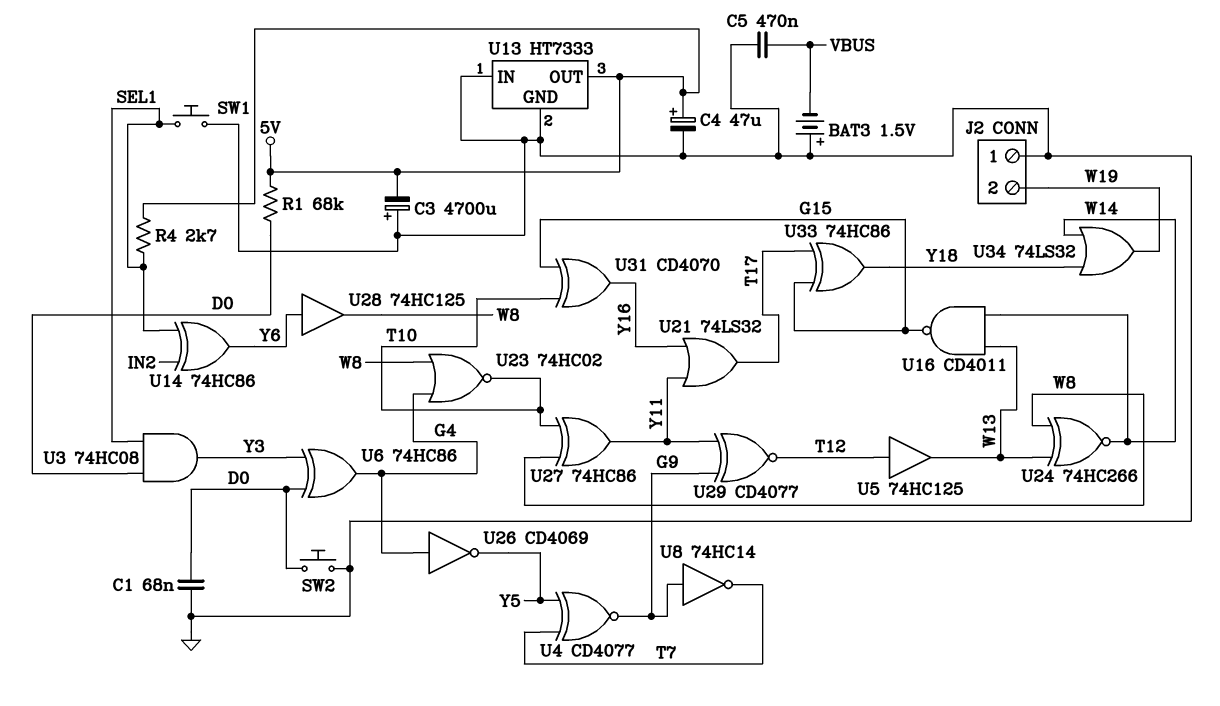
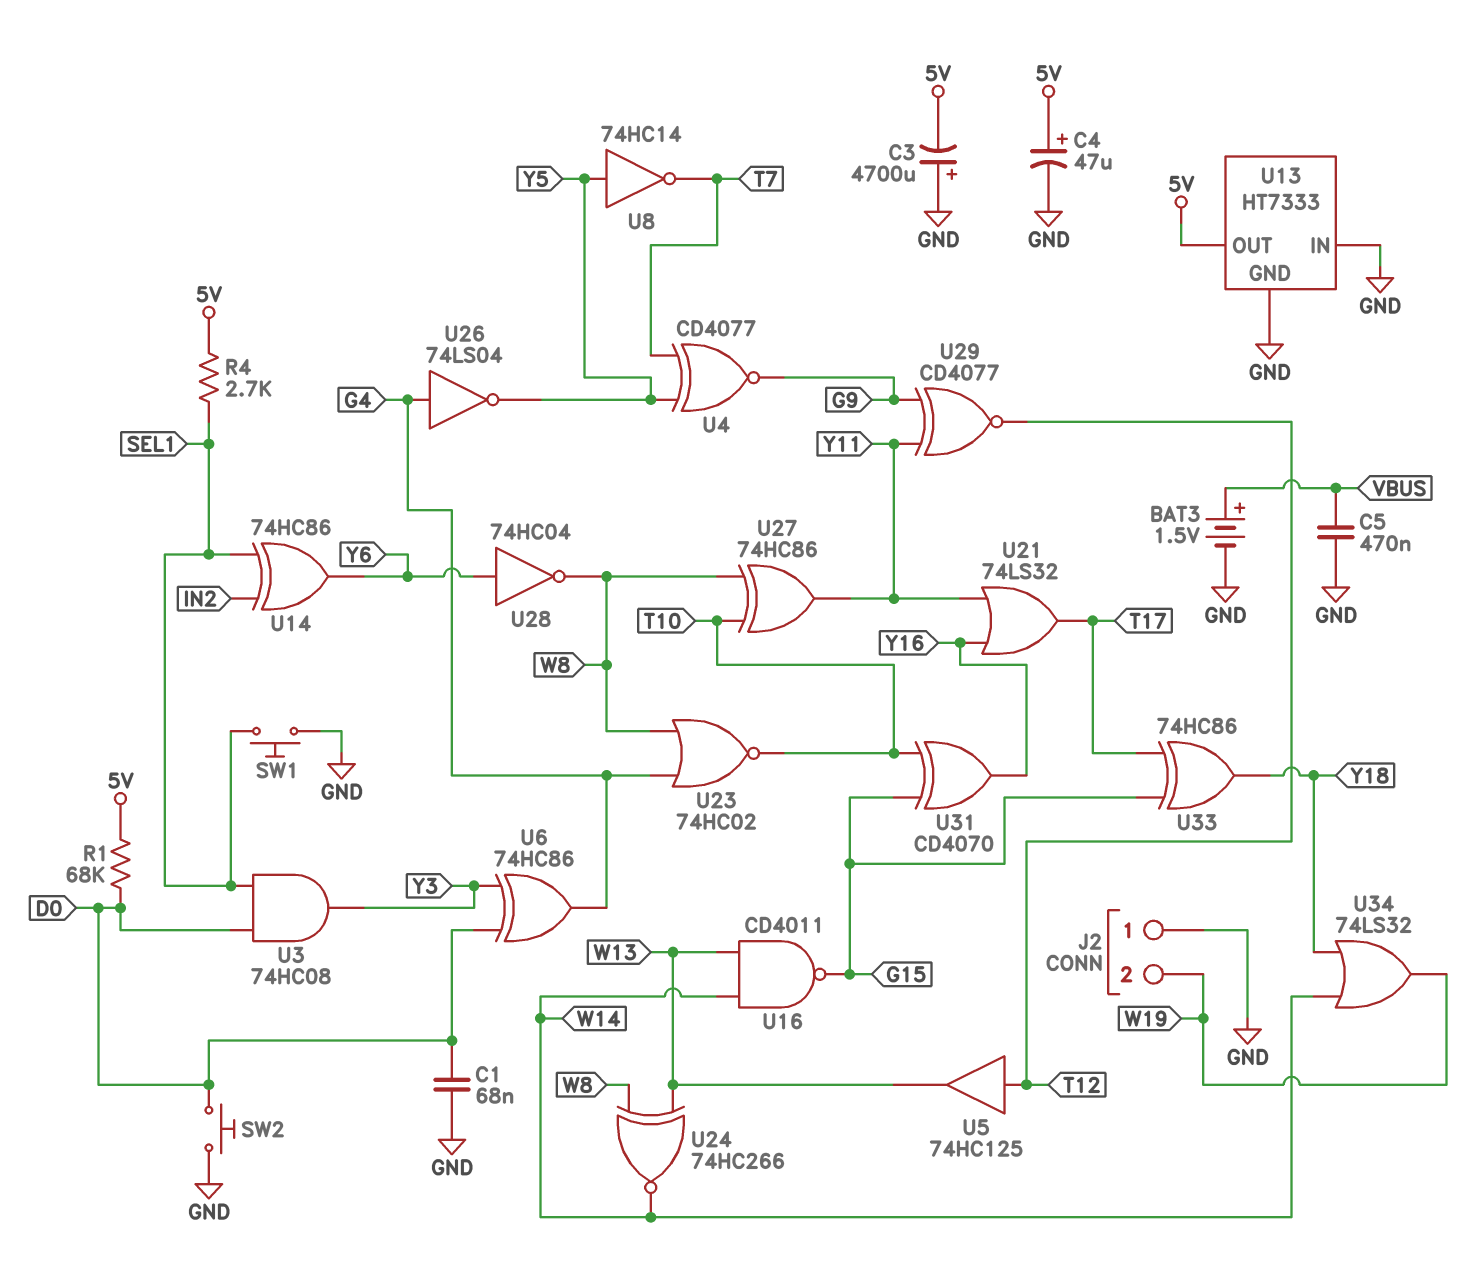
BAT3: 1.5V (plus GND, minus VBUS) -> 1.5V (plus VBUS, minus GND)
U8: NOT 74HC14 (in G9, out T7) -> NOT 74HC14 (in Y5, out T7)
U26: NOT CD4069 (in G4, out Y5) -> NOT 74LS04 (in G4, out Y5)
U28: buffer 74HC125 (in Y6, out W8) -> NOT 74HC04 (in Y6, out W8)

